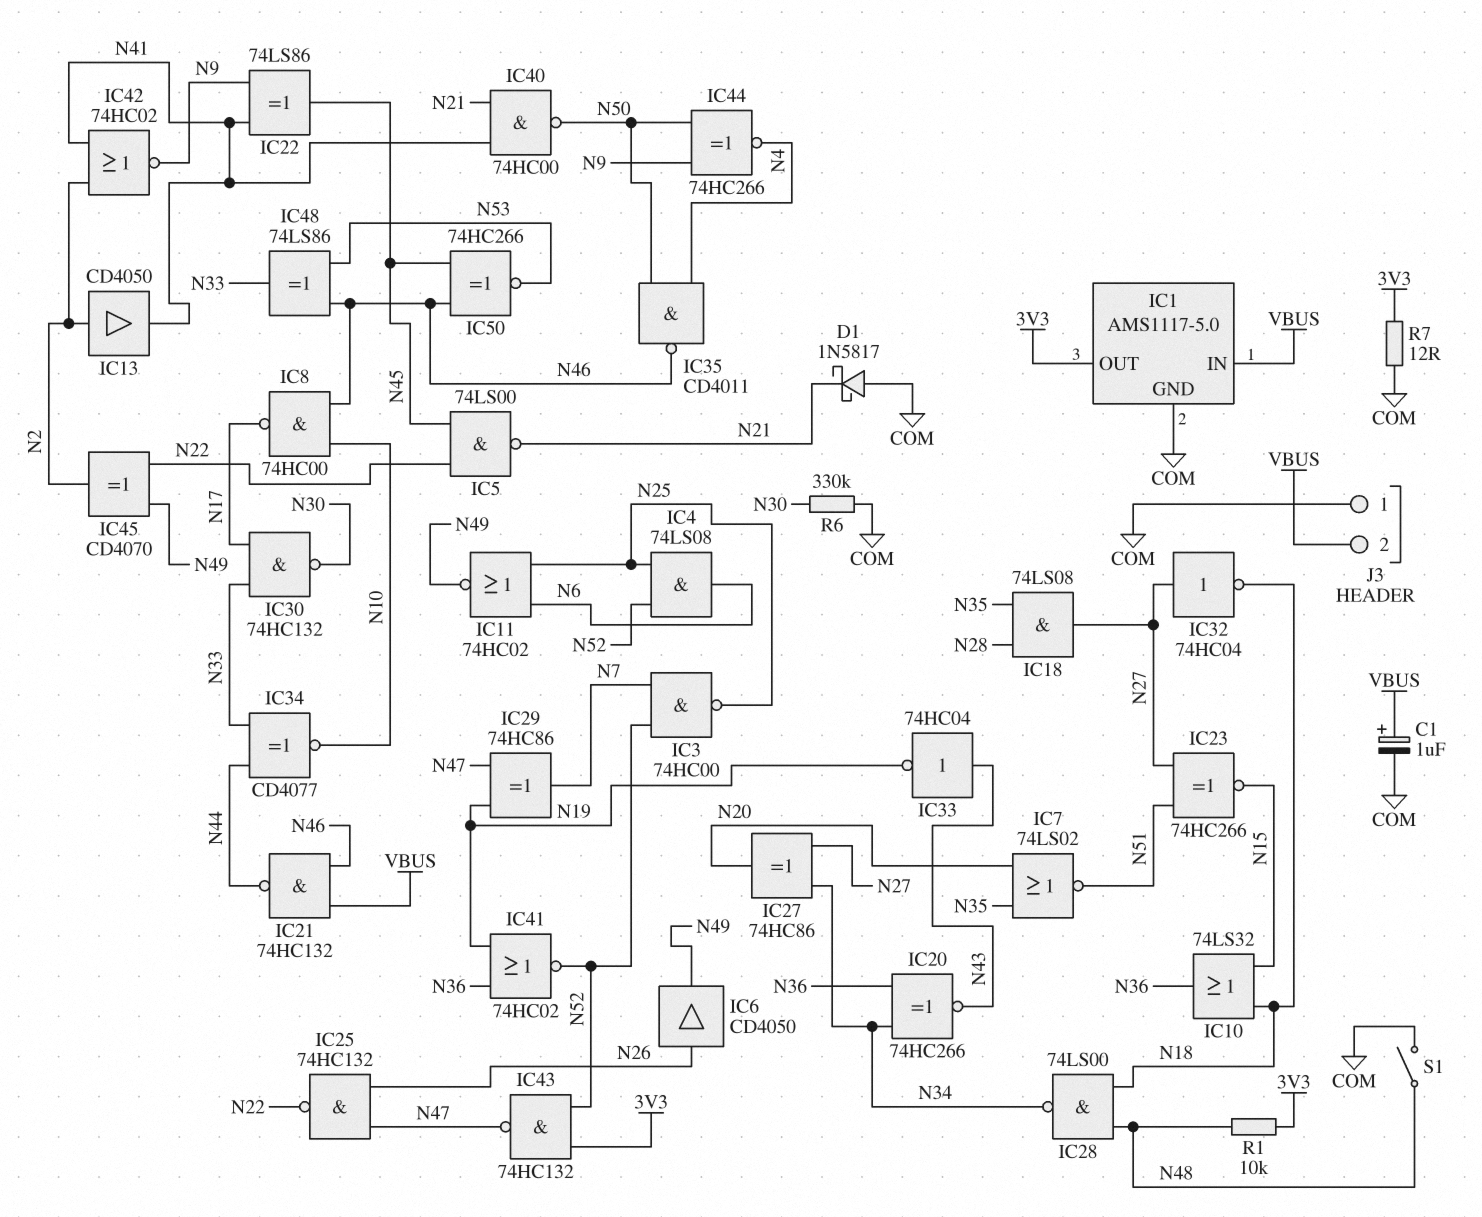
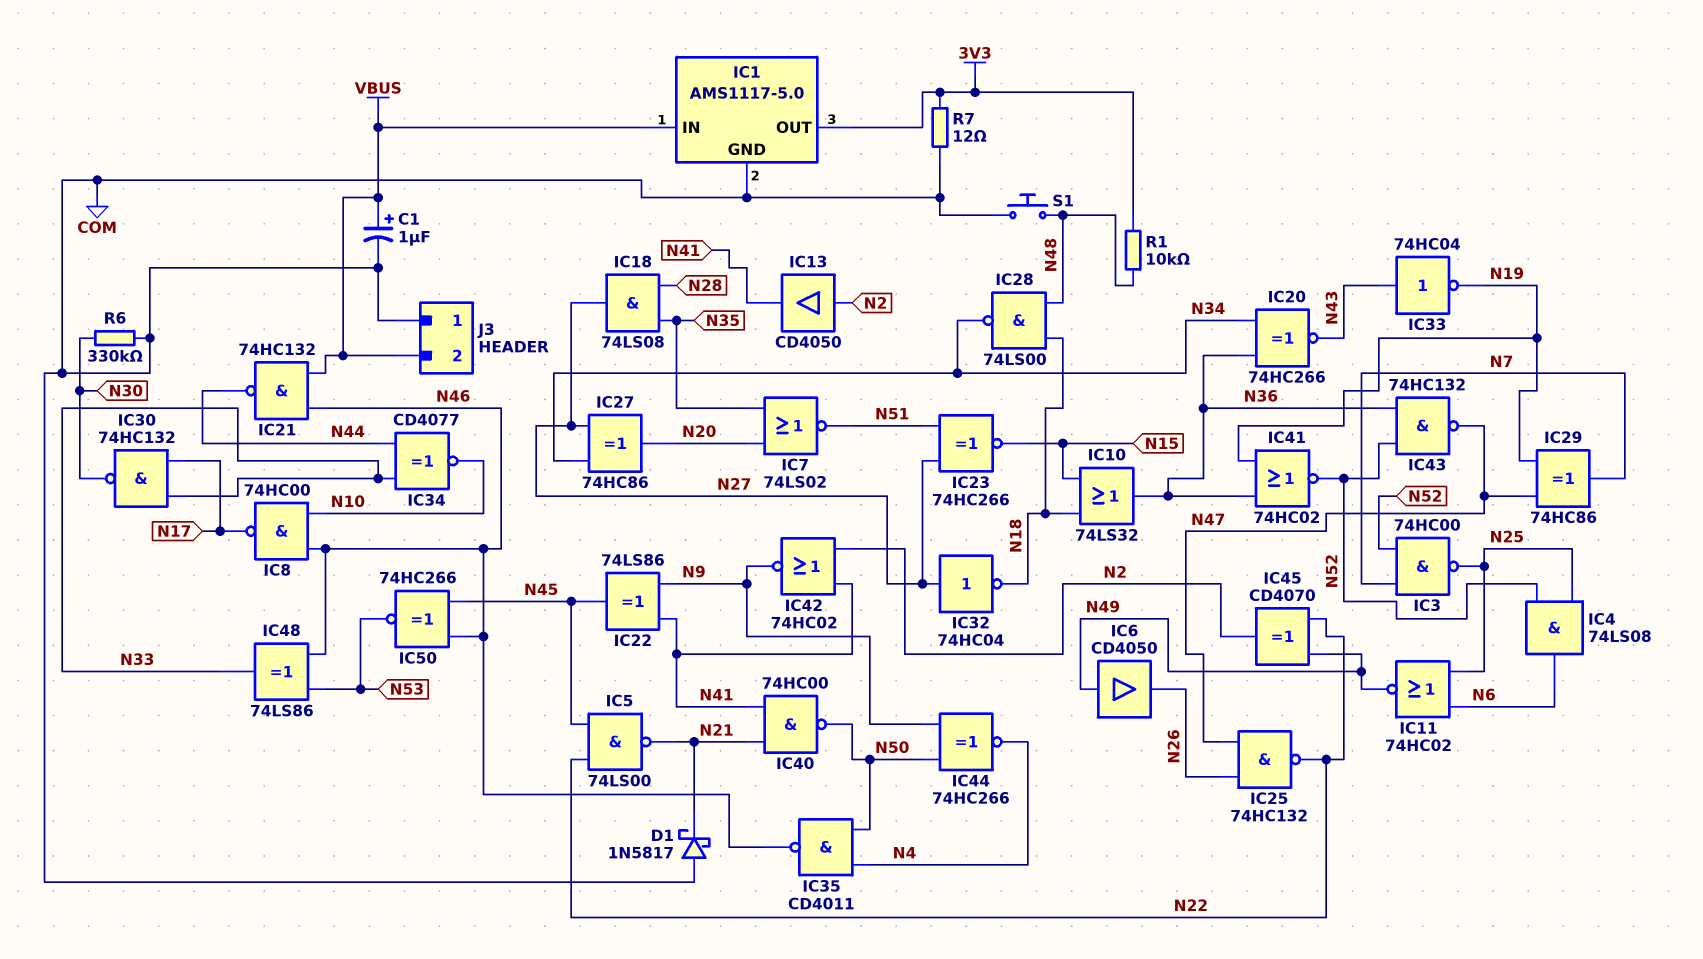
IC6: buffer CD4050 (in N26, out N49) -> buffer CD4050 (in N49, out N26)
IC43: NAND 74HC132 (in 3V3, in N52, out N47) -> NAND 74HC132 (in N36, in N52, out N47)
S1: switch (COM, N48) -> button (COM, N48)

